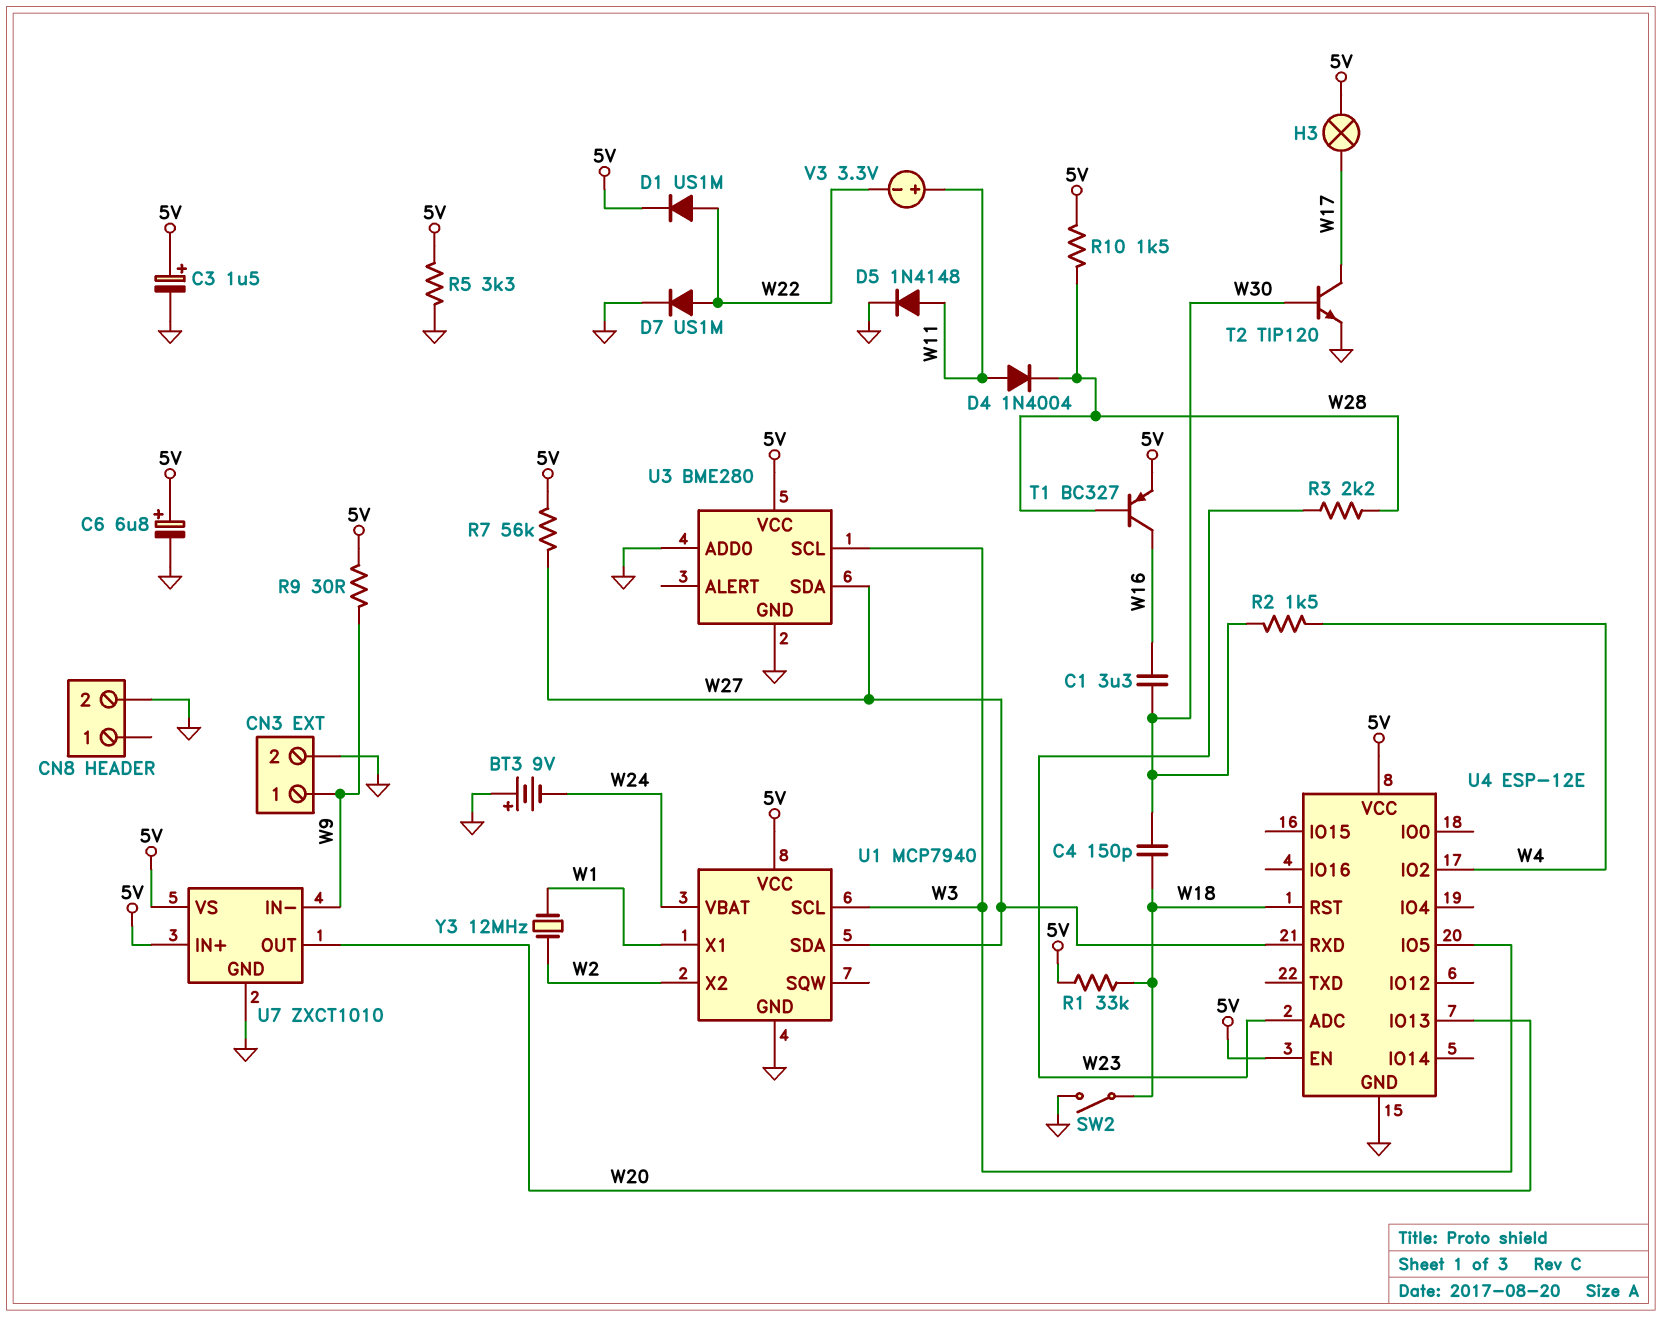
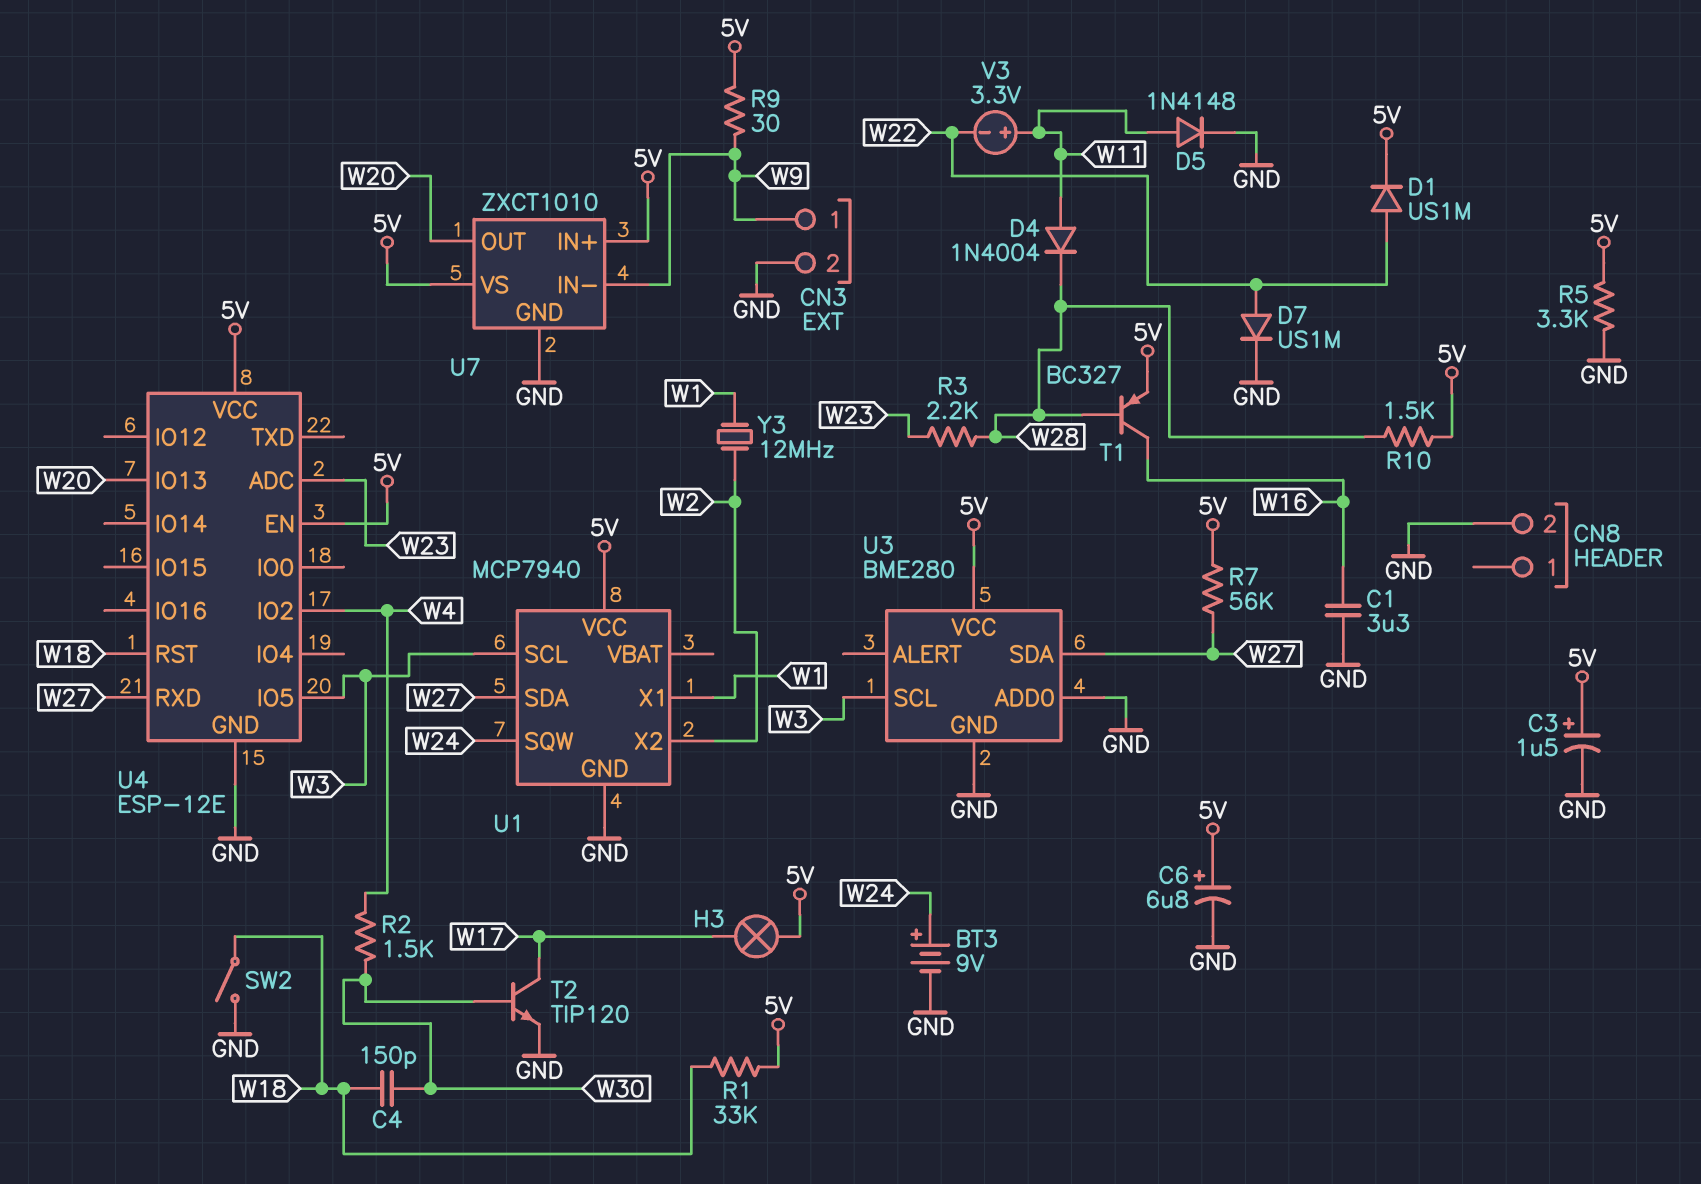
BT3: 9V (plus GND, minus W24) -> 9V (plus W24, minus GND)
C1: 3.3uF (W16, W30) -> 3.3uF (GND, W16)
U1 pin SQW: none -> W24
U1 pin VBAT: W24 -> none

